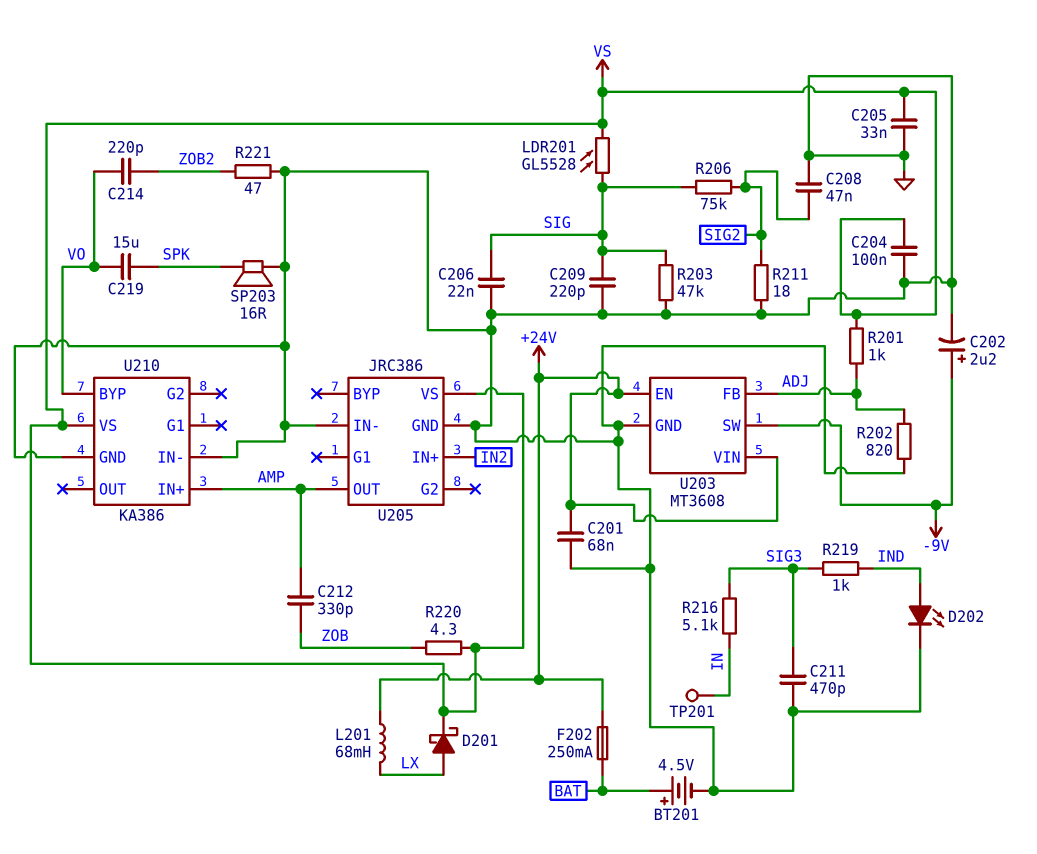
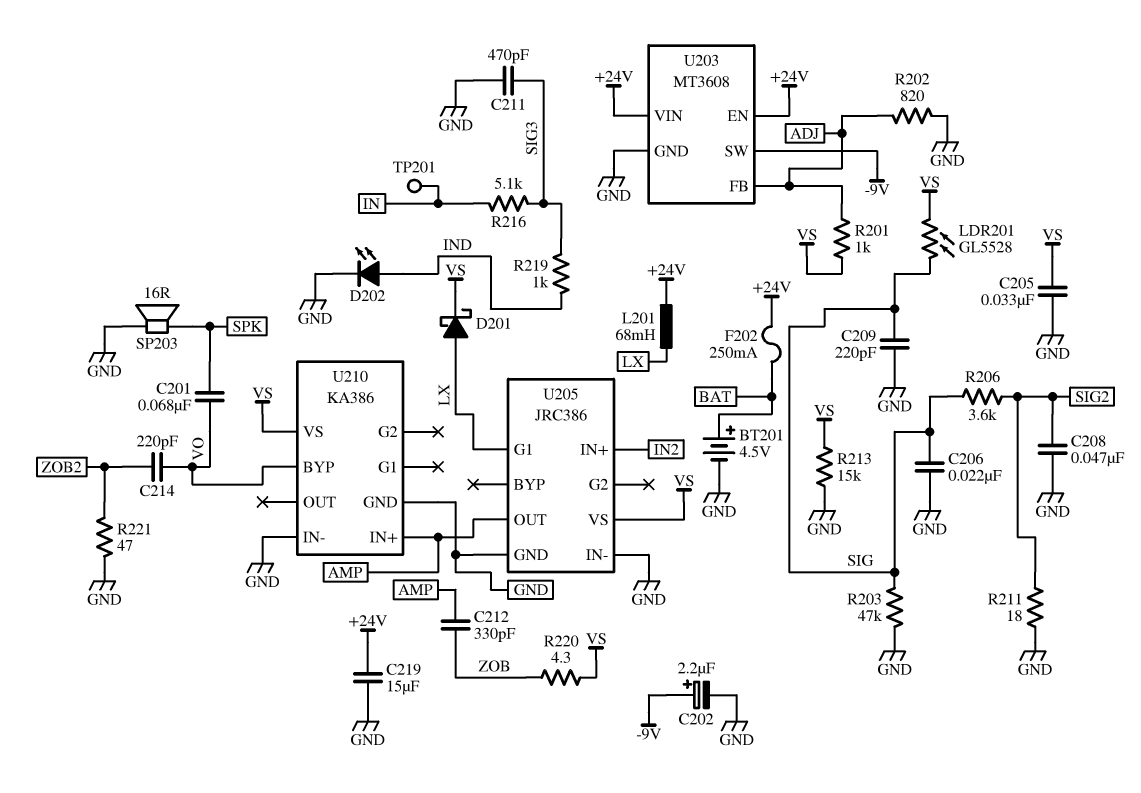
C201: 68nF (+24V, GND) -> 68nF (SPK, VO)
C204: 100nF (GND, VS) -> none
C219: 15uF (SPK, VO) -> 15uF (+24V, GND)
R206: 75k (SIG, SIG2) -> 3.6k (SIG, SIG2)
R213: none -> 15k (GND, VS)
U205 pin G1: none -> LX

